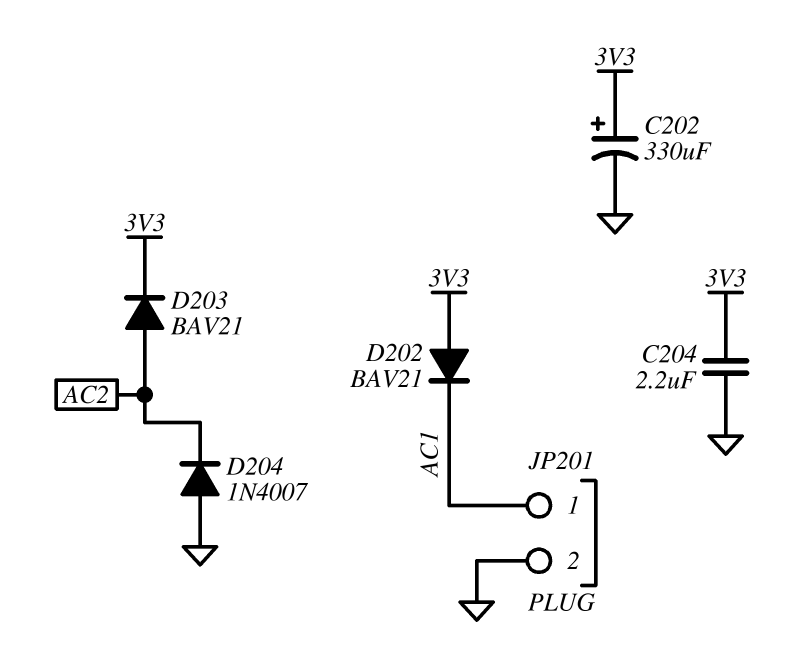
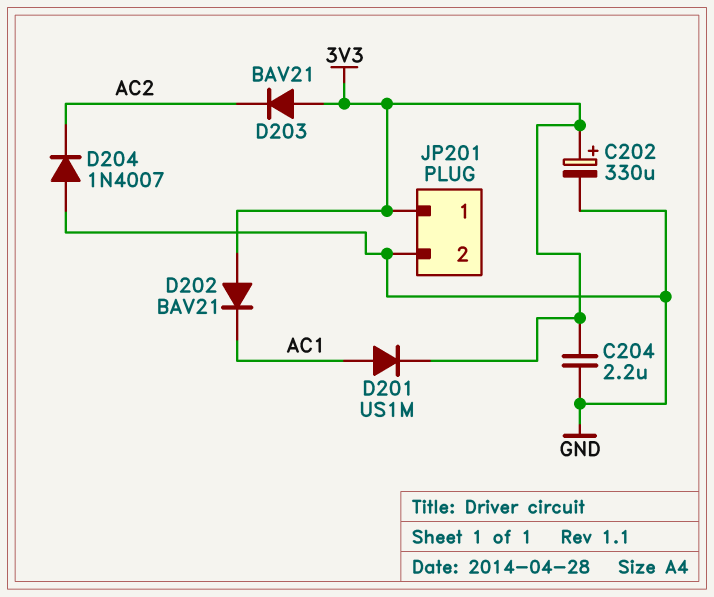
D201: none -> diode US1M (A AC1, K 3V3)
D203: diode BAV21 (A AC2, K 3V3) -> diode BAV21 (A 3V3, K AC2)
JP201 pin 1: AC1 -> 3V3

